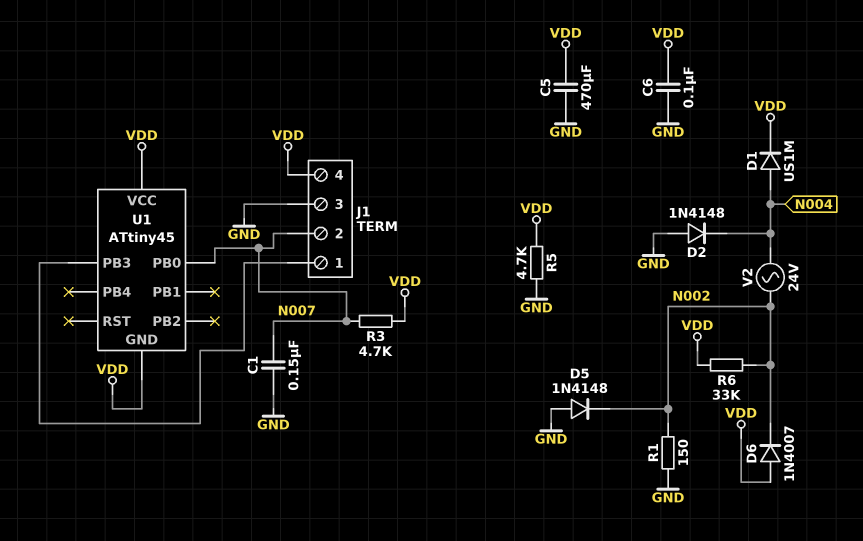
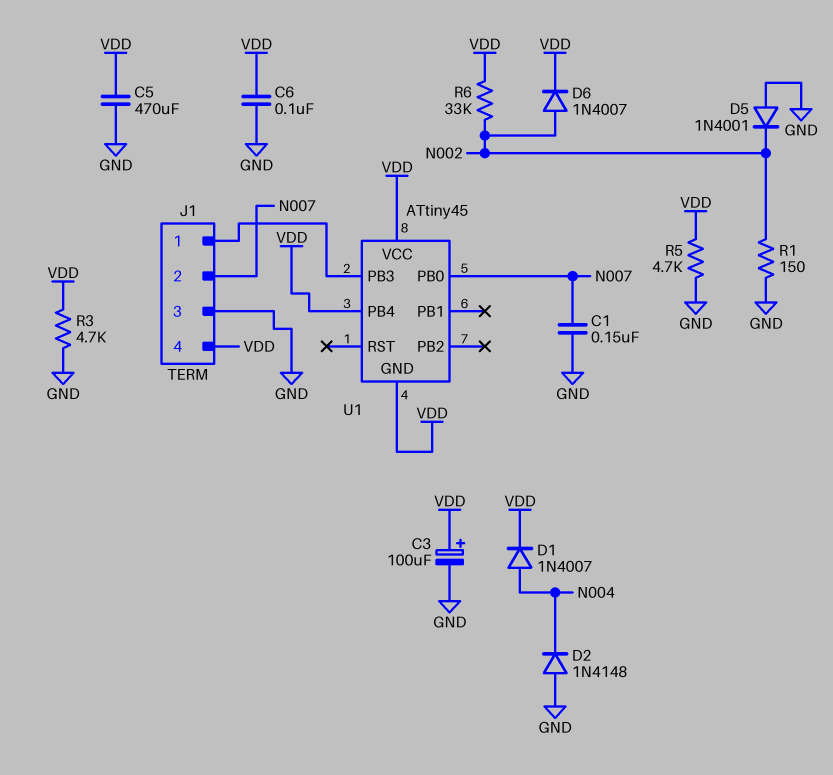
C3: none -> 100uF (plus VDD, minus GND)
D1: diode US1M (A N004, K VDD) -> diode 1N4007 (A N004, K VDD)
D5: diode 1N4148 (A GND, K N002) -> diode 1N4001 (A GND, K N002)
D6: diode 1N4007 (A VDD, K N002) -> diode 1N4007 (A N002, K VDD)
R3: 4.7k (N007, VDD) -> 4.7k (GND, VDD)
U1 pin PB4: none -> VDD
V2: AC 24V (N002, N004) -> none

